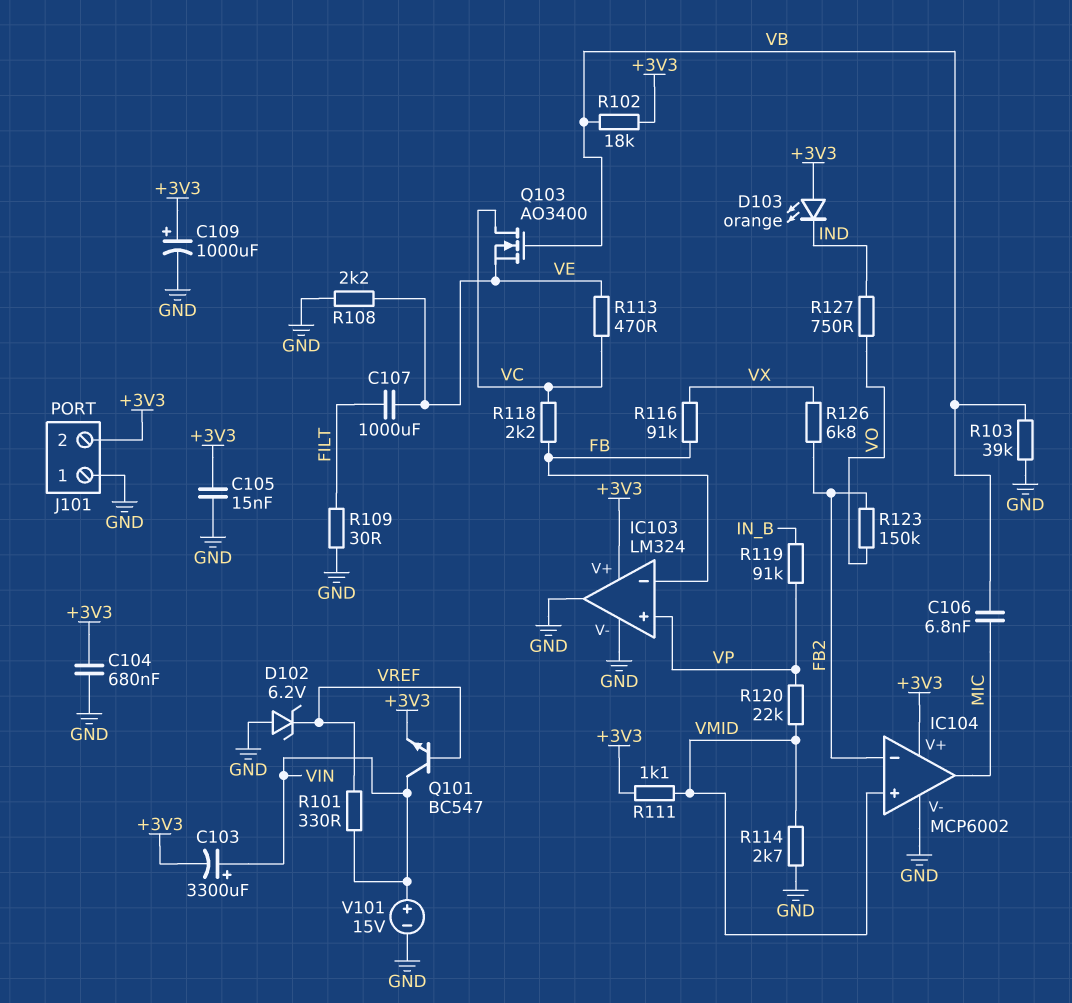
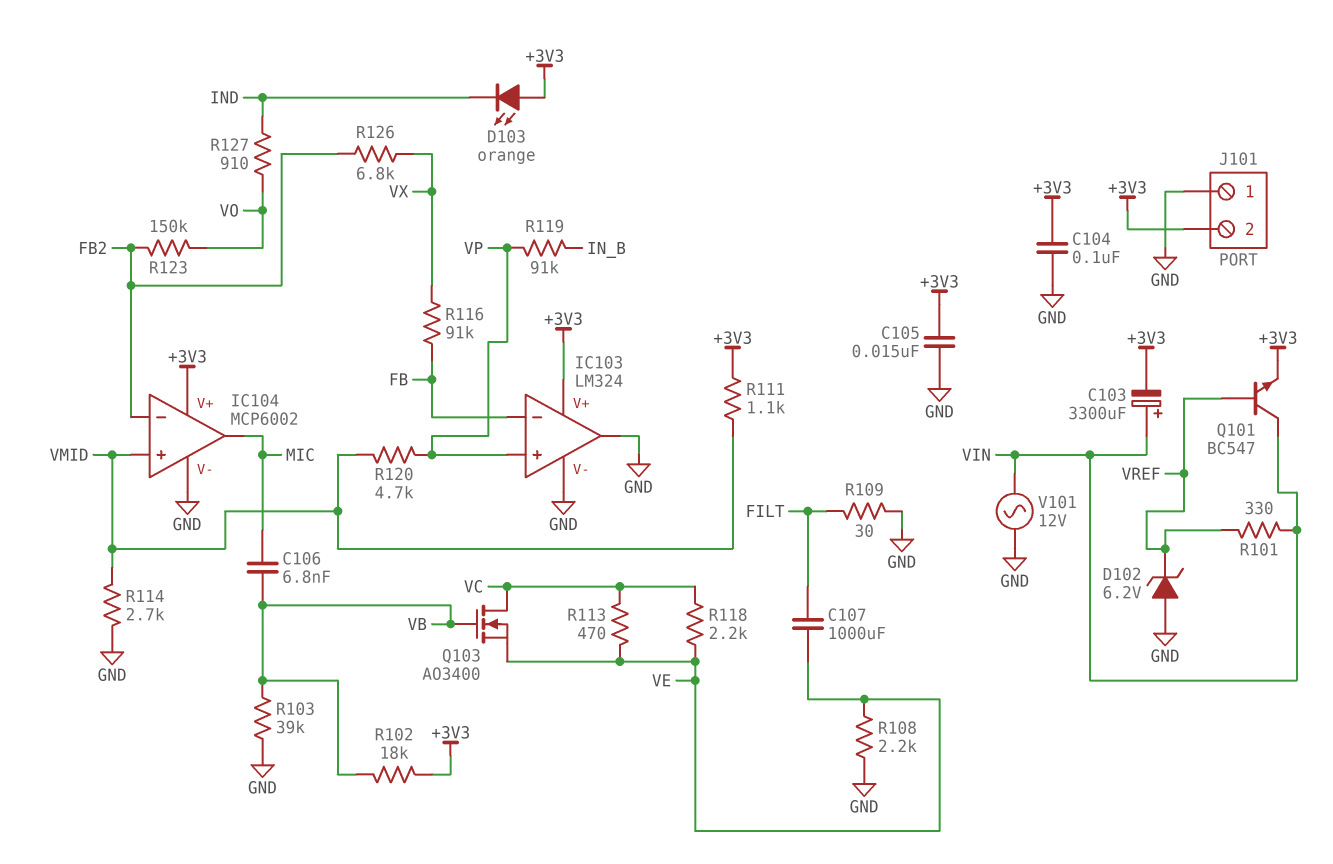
C104: 680nF (+3V3, GND) -> 100nF (+3V3, GND)
C109: 1000uF (plus +3V3, minus GND) -> none
R118: 2.2k (FB, VC) -> 2.2k (VC, VE)
R120: 22k (VMID, VP) -> 4.7k (VMID, VP)
R127: 750 (IND, VO) -> 910 (IND, VO)
V101: 15V (plus VIN, minus GND) -> AC 12V (GND, VIN)

